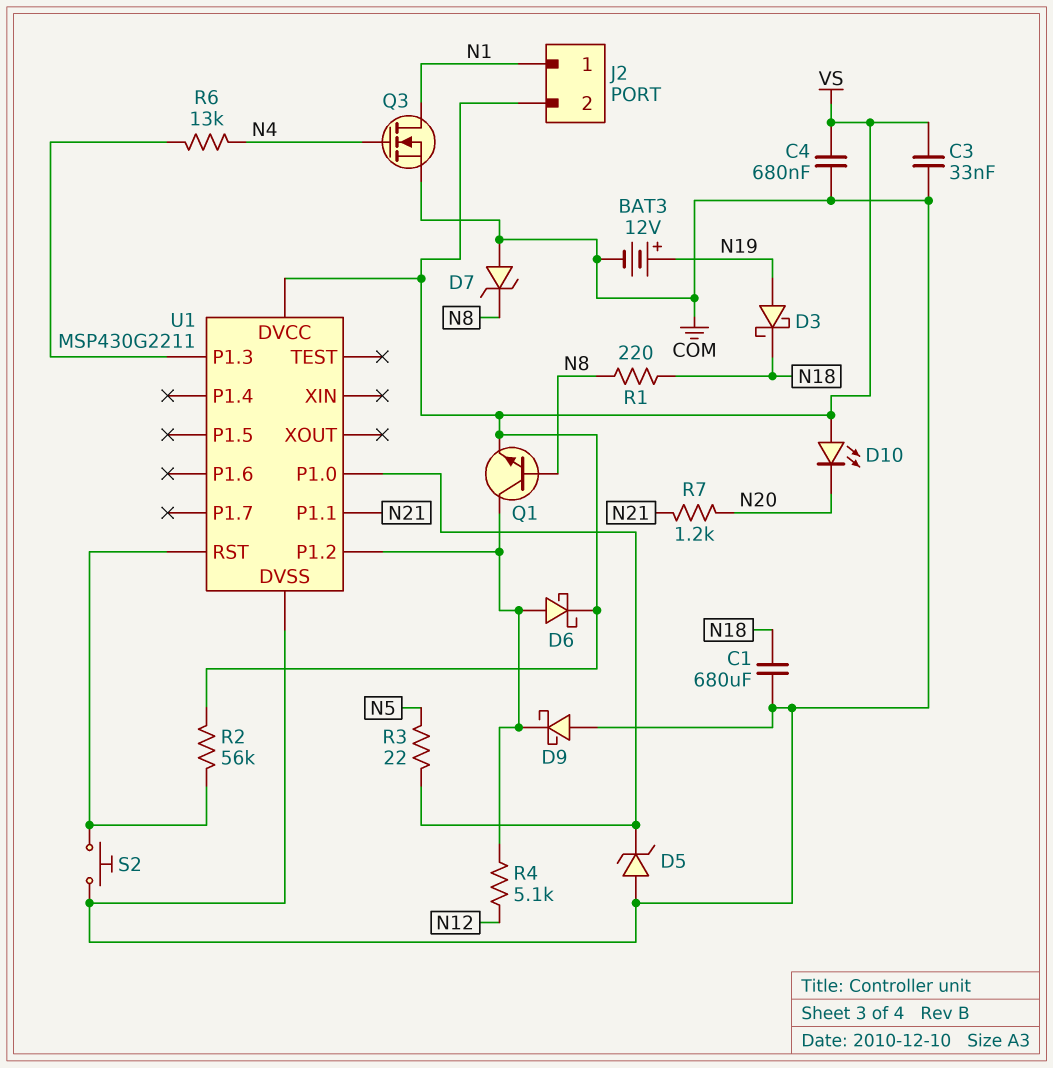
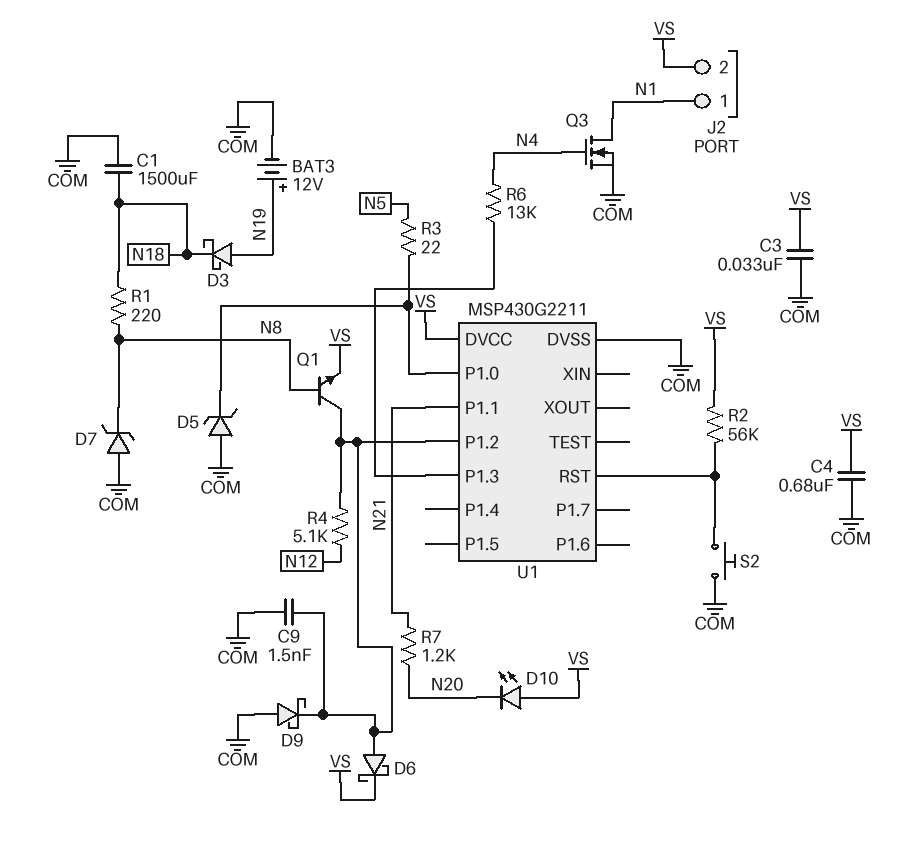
C1: 680uF (COM, N18) -> 1500uF (COM, N18)
C9: none -> 1.5nF (COM, U1/P1.2)

